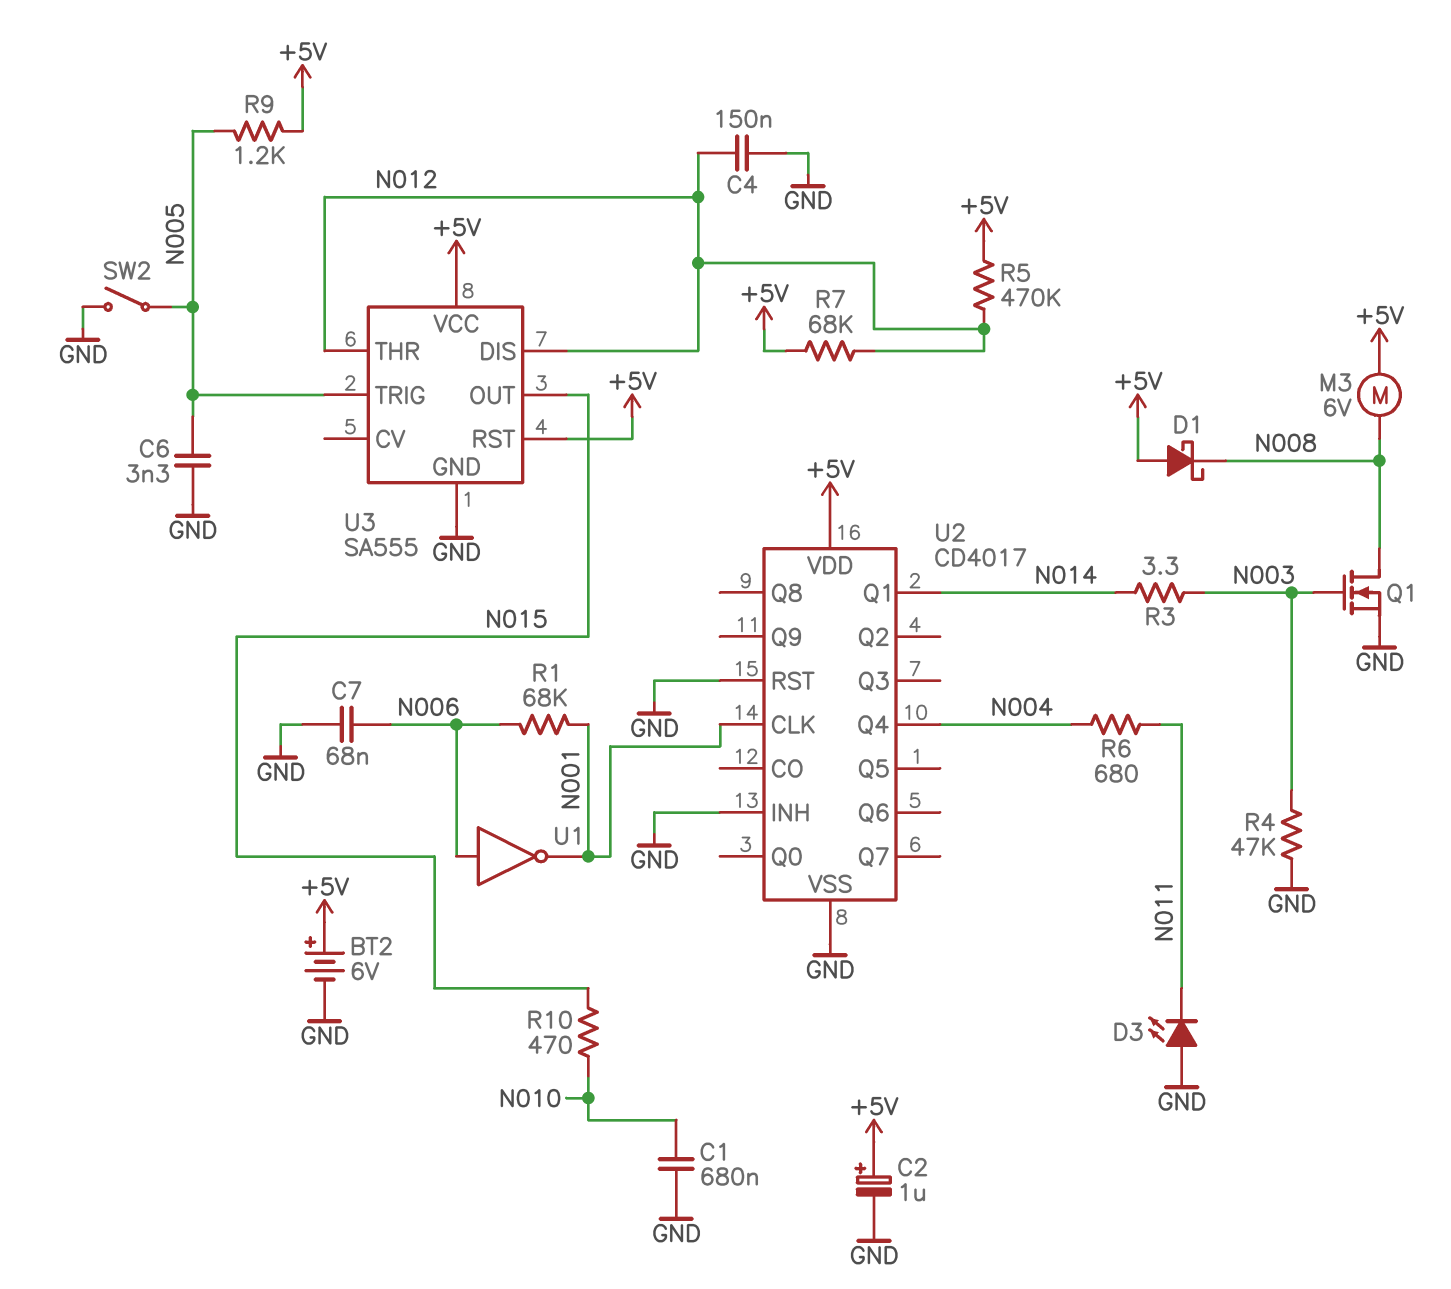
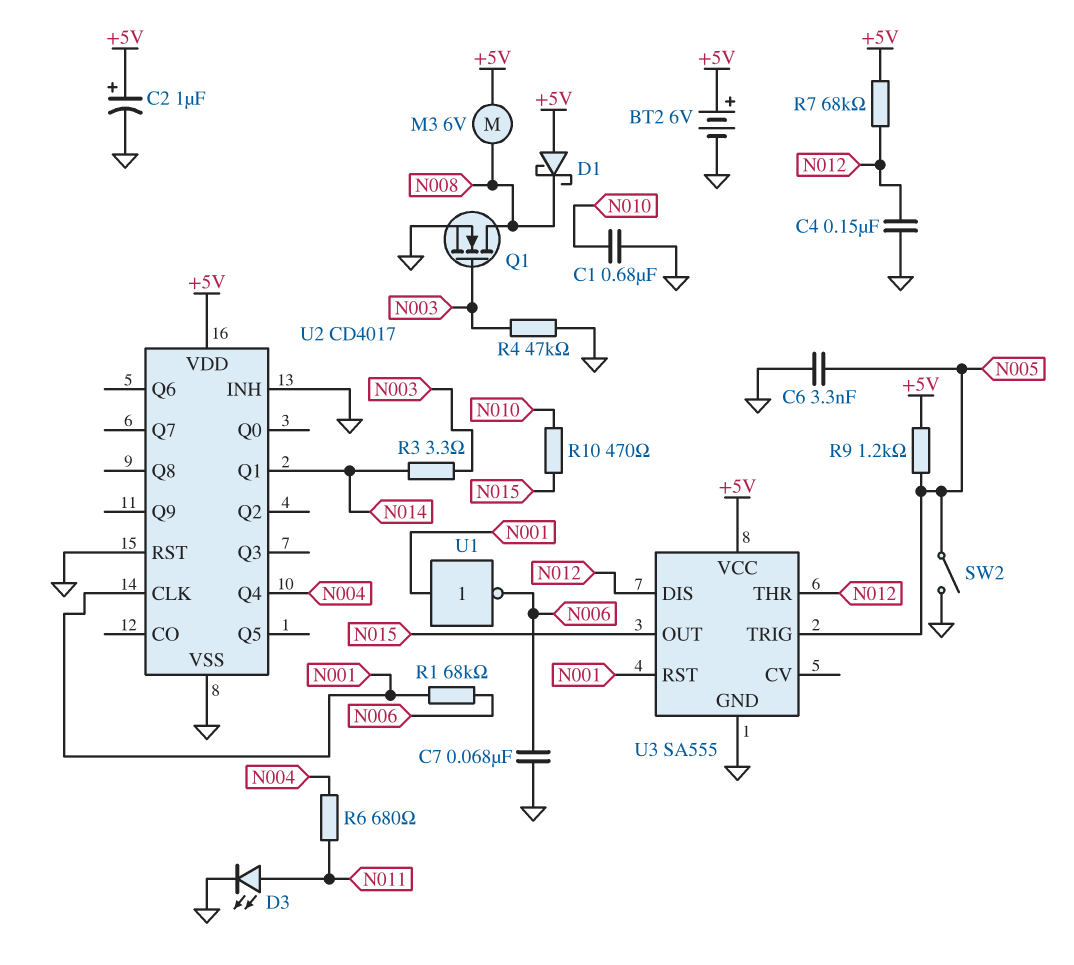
D3: LED (A GND, K N011) -> LED (A N011, K GND)
R5: 470k (+5V, N012) -> none
U1: NOT (in N006, out N001) -> NOT (in N001, out N006)
U3 pin RST: +5V -> N001

